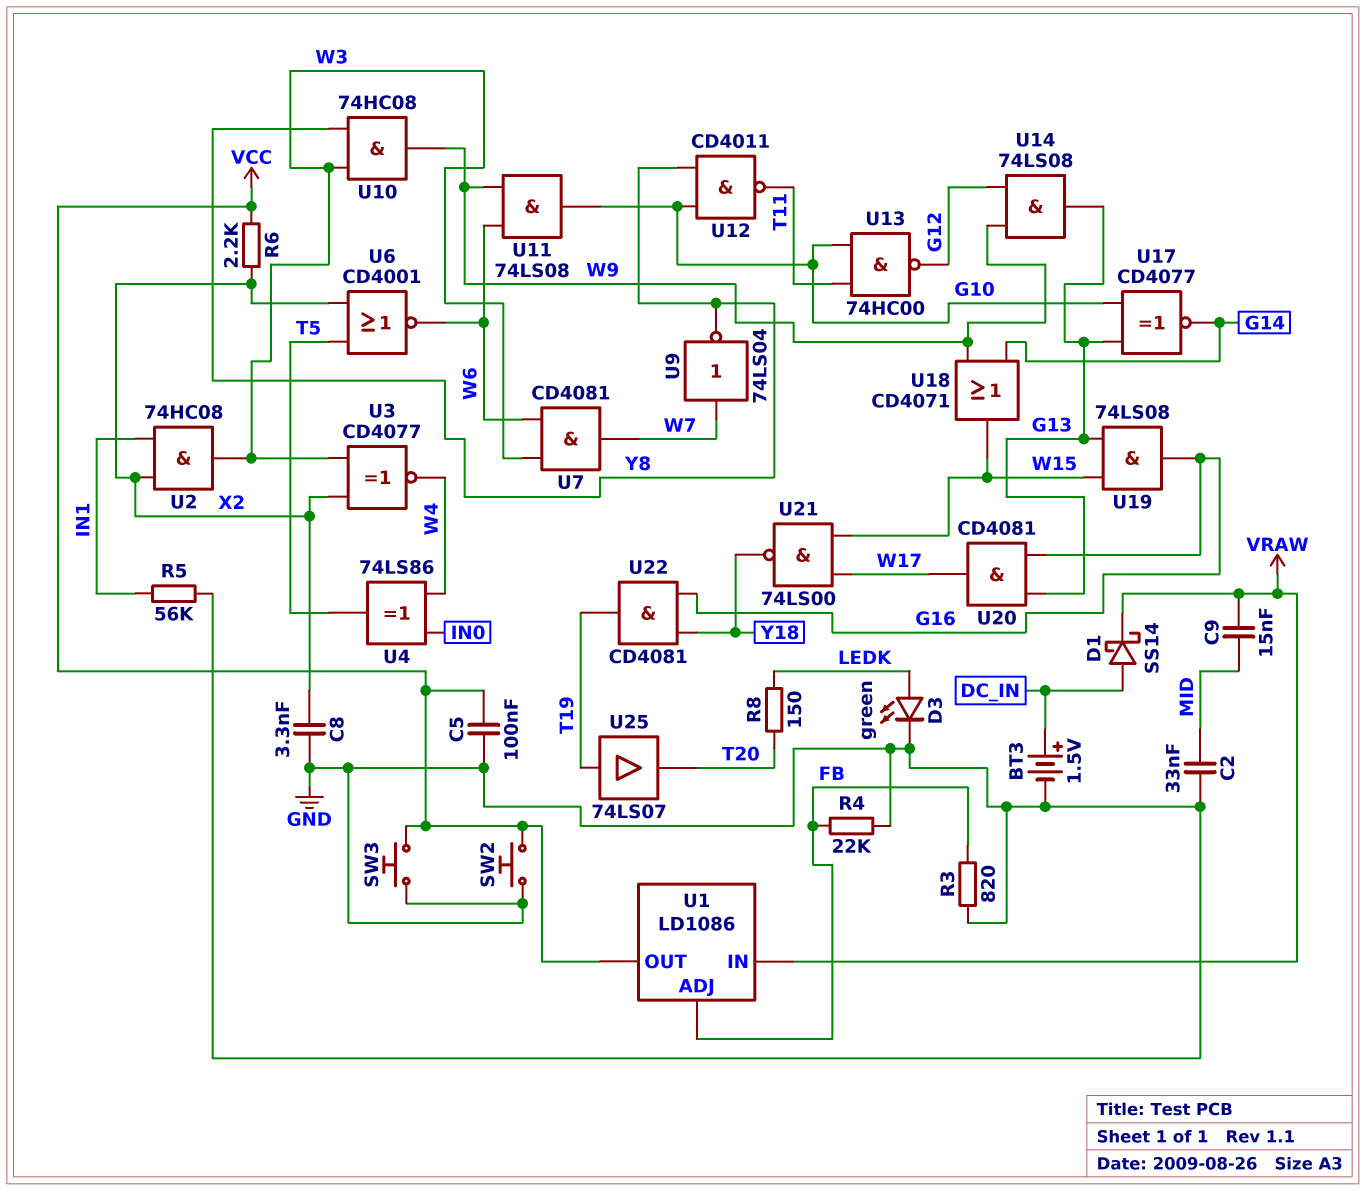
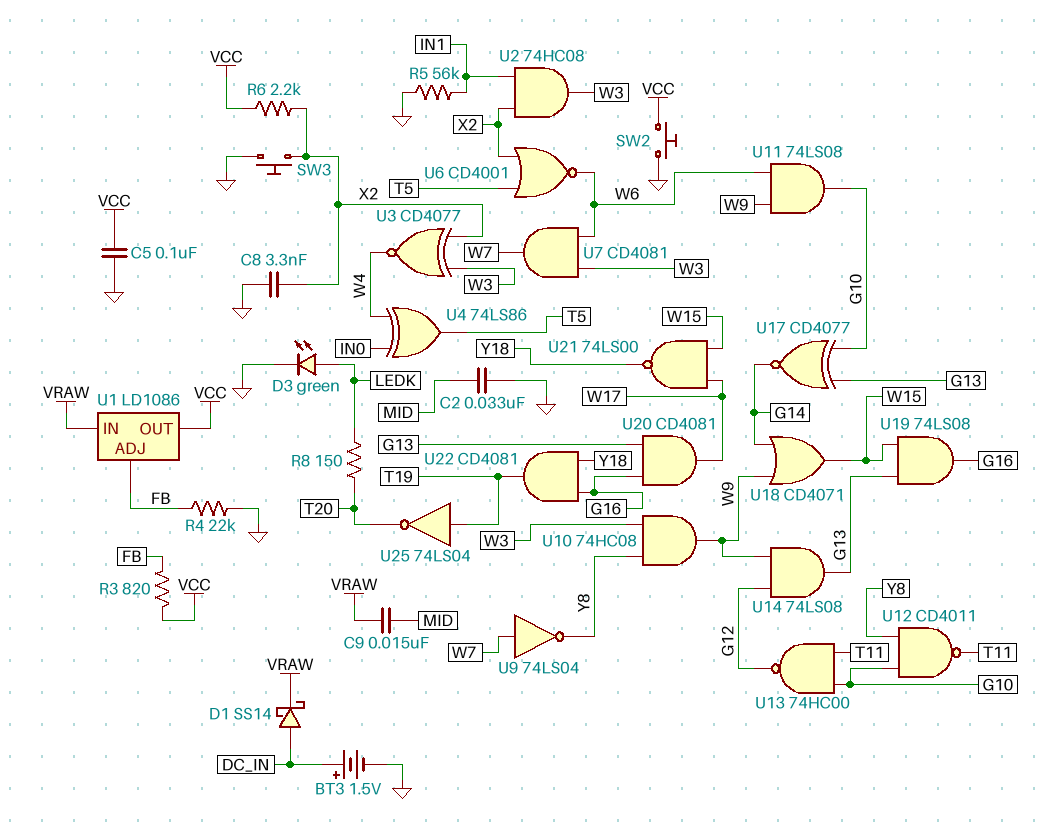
R3: 820 (FB, GND) -> 820 (FB, VCC)
SW3: button (GND, VCC) -> button (GND, X2)
U25: buffer 74LS07 (in T19, out T20) -> NOT 74LS04 (in T19, out T20)

